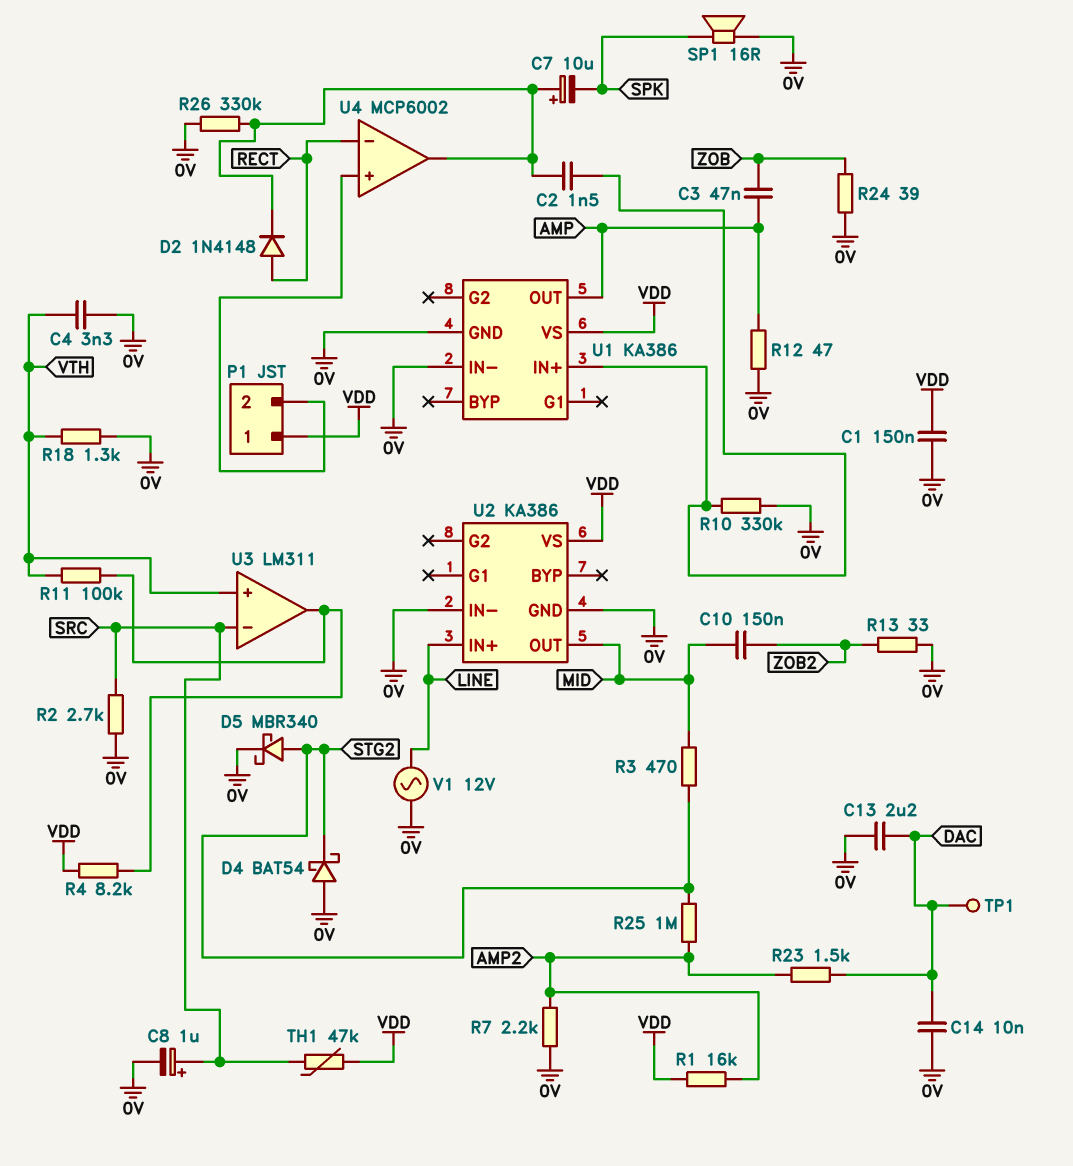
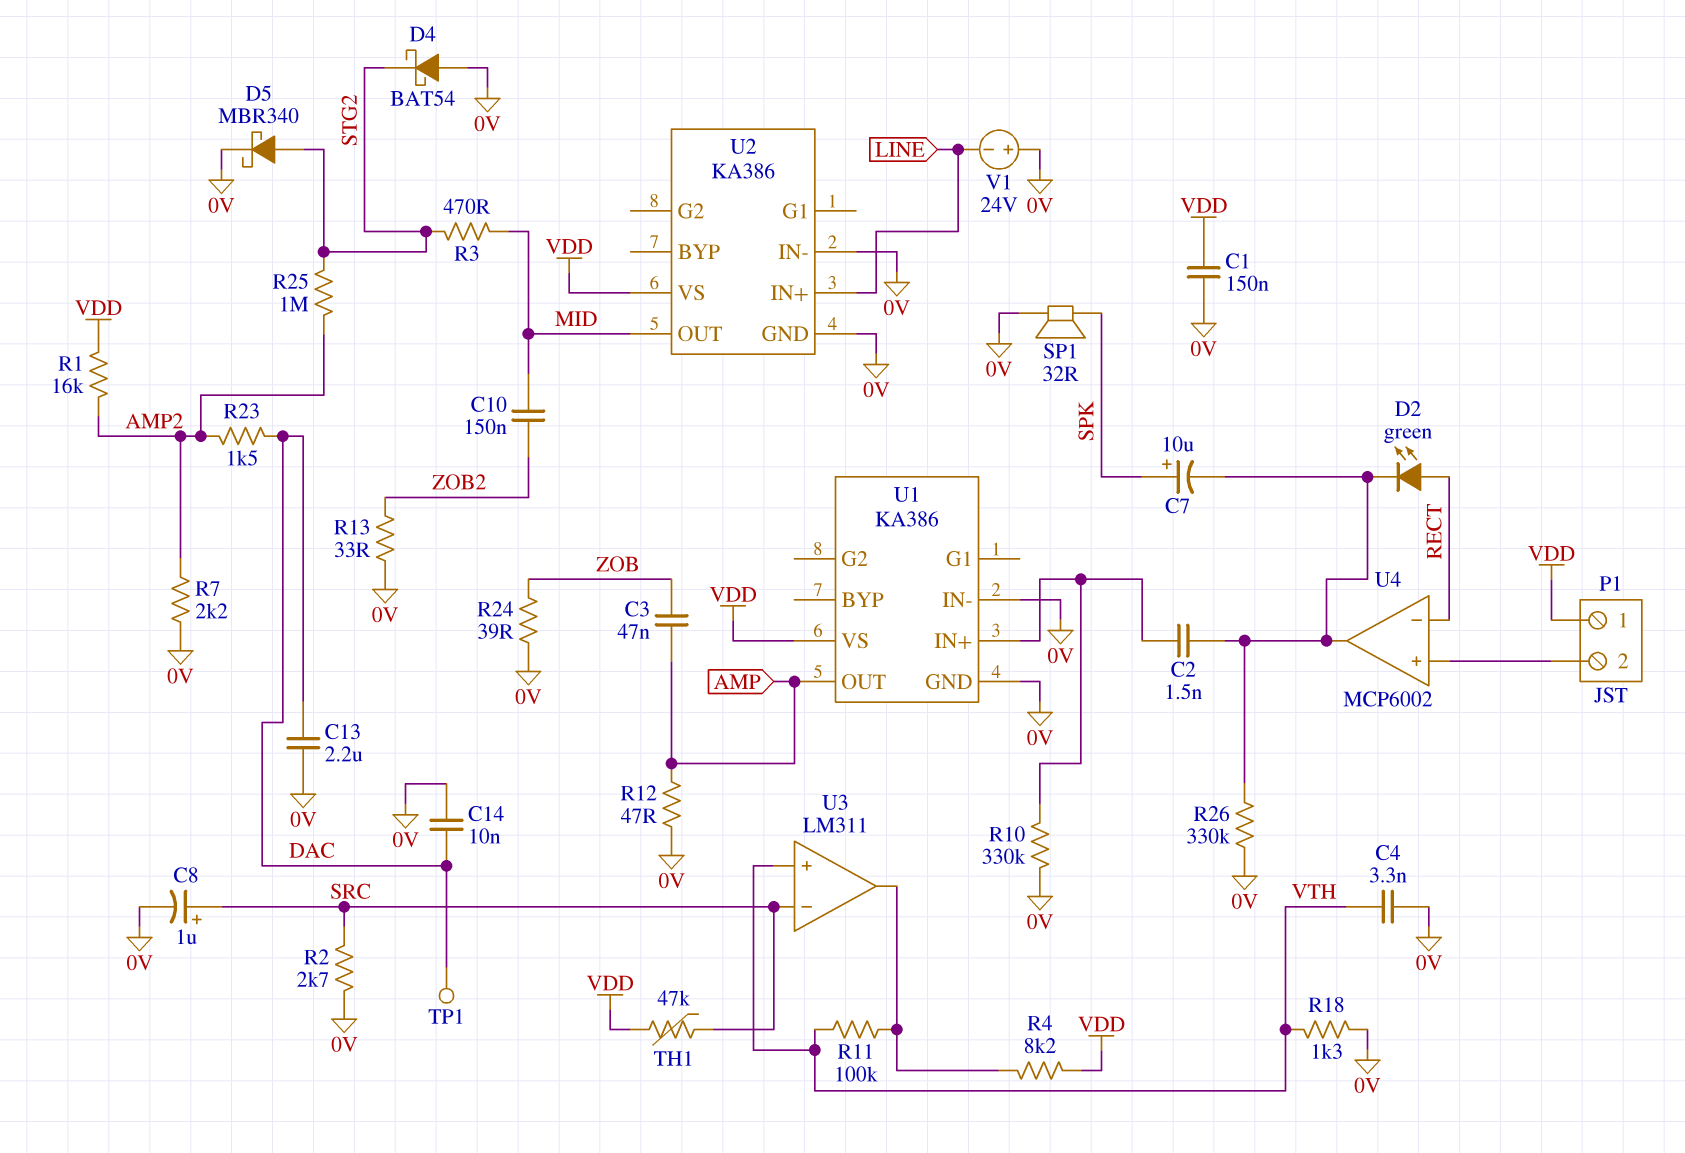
C7: 10uF (plus U4/out, minus SPK) -> 10uF (plus SPK, minus U4/out)
D2: diode 1N4148 (A RECT, K U4/out) -> LED green (A RECT, K U4/out)
SP1: speaker 16R (0V, SPK) -> speaker 32R (0V, SPK)
V1: AC 12V (0V, LINE) -> 24V (plus 0V, minus LINE)

